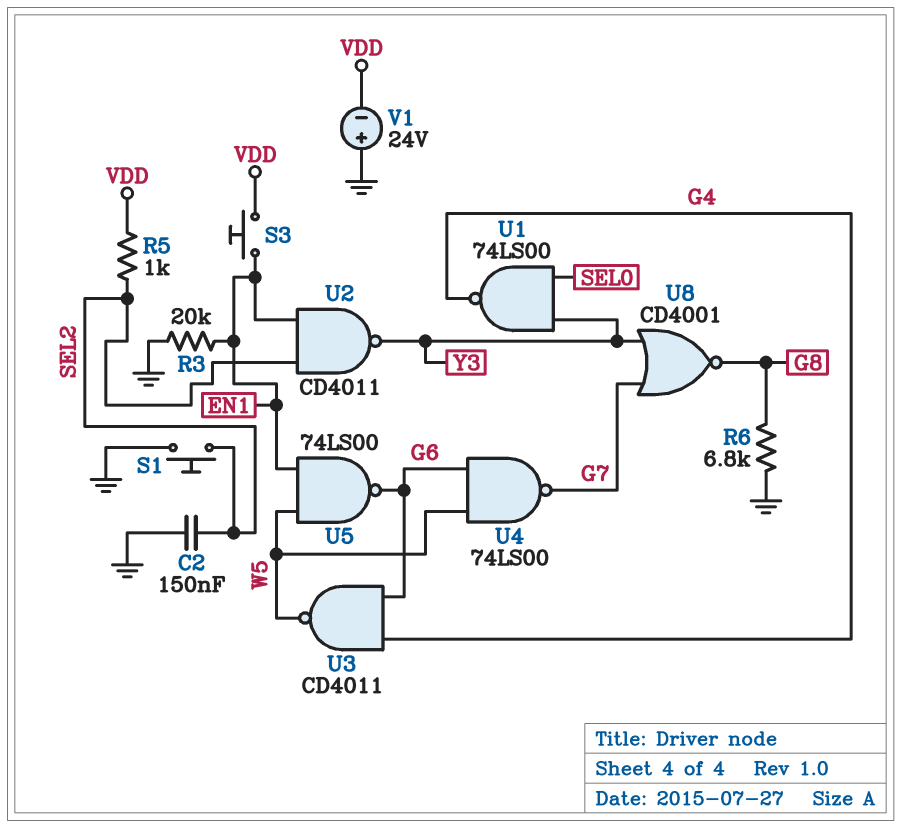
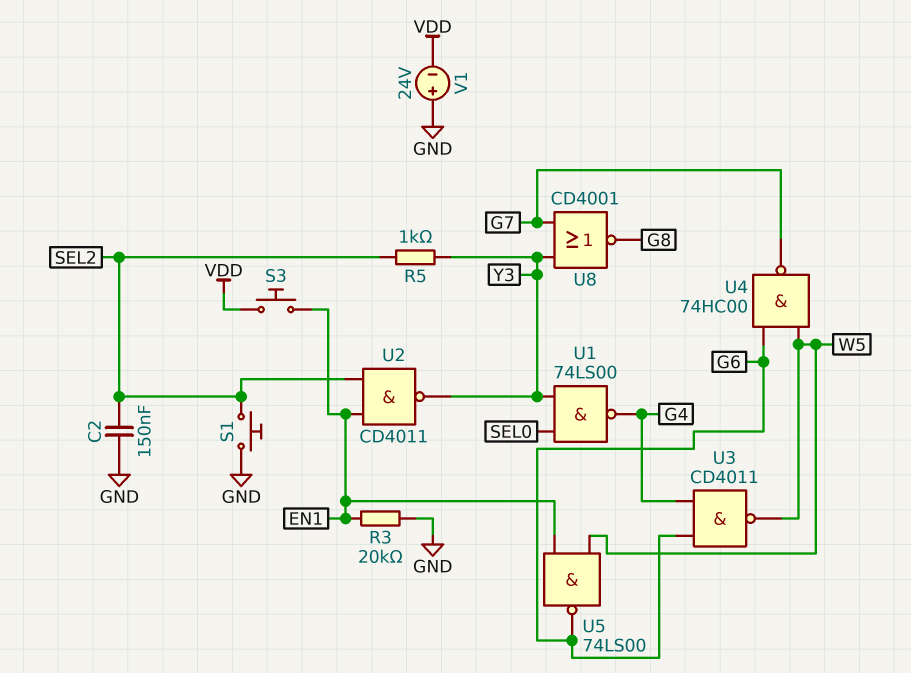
R5: 1k (SEL2, VDD) -> 1k (SEL2, Y3)
R6: 6.8k (G8, GND) -> none
U4: NAND 74LS00 (in G6, in W5, out G7) -> NAND 74HC00 (in G6, in W5, out G7)

